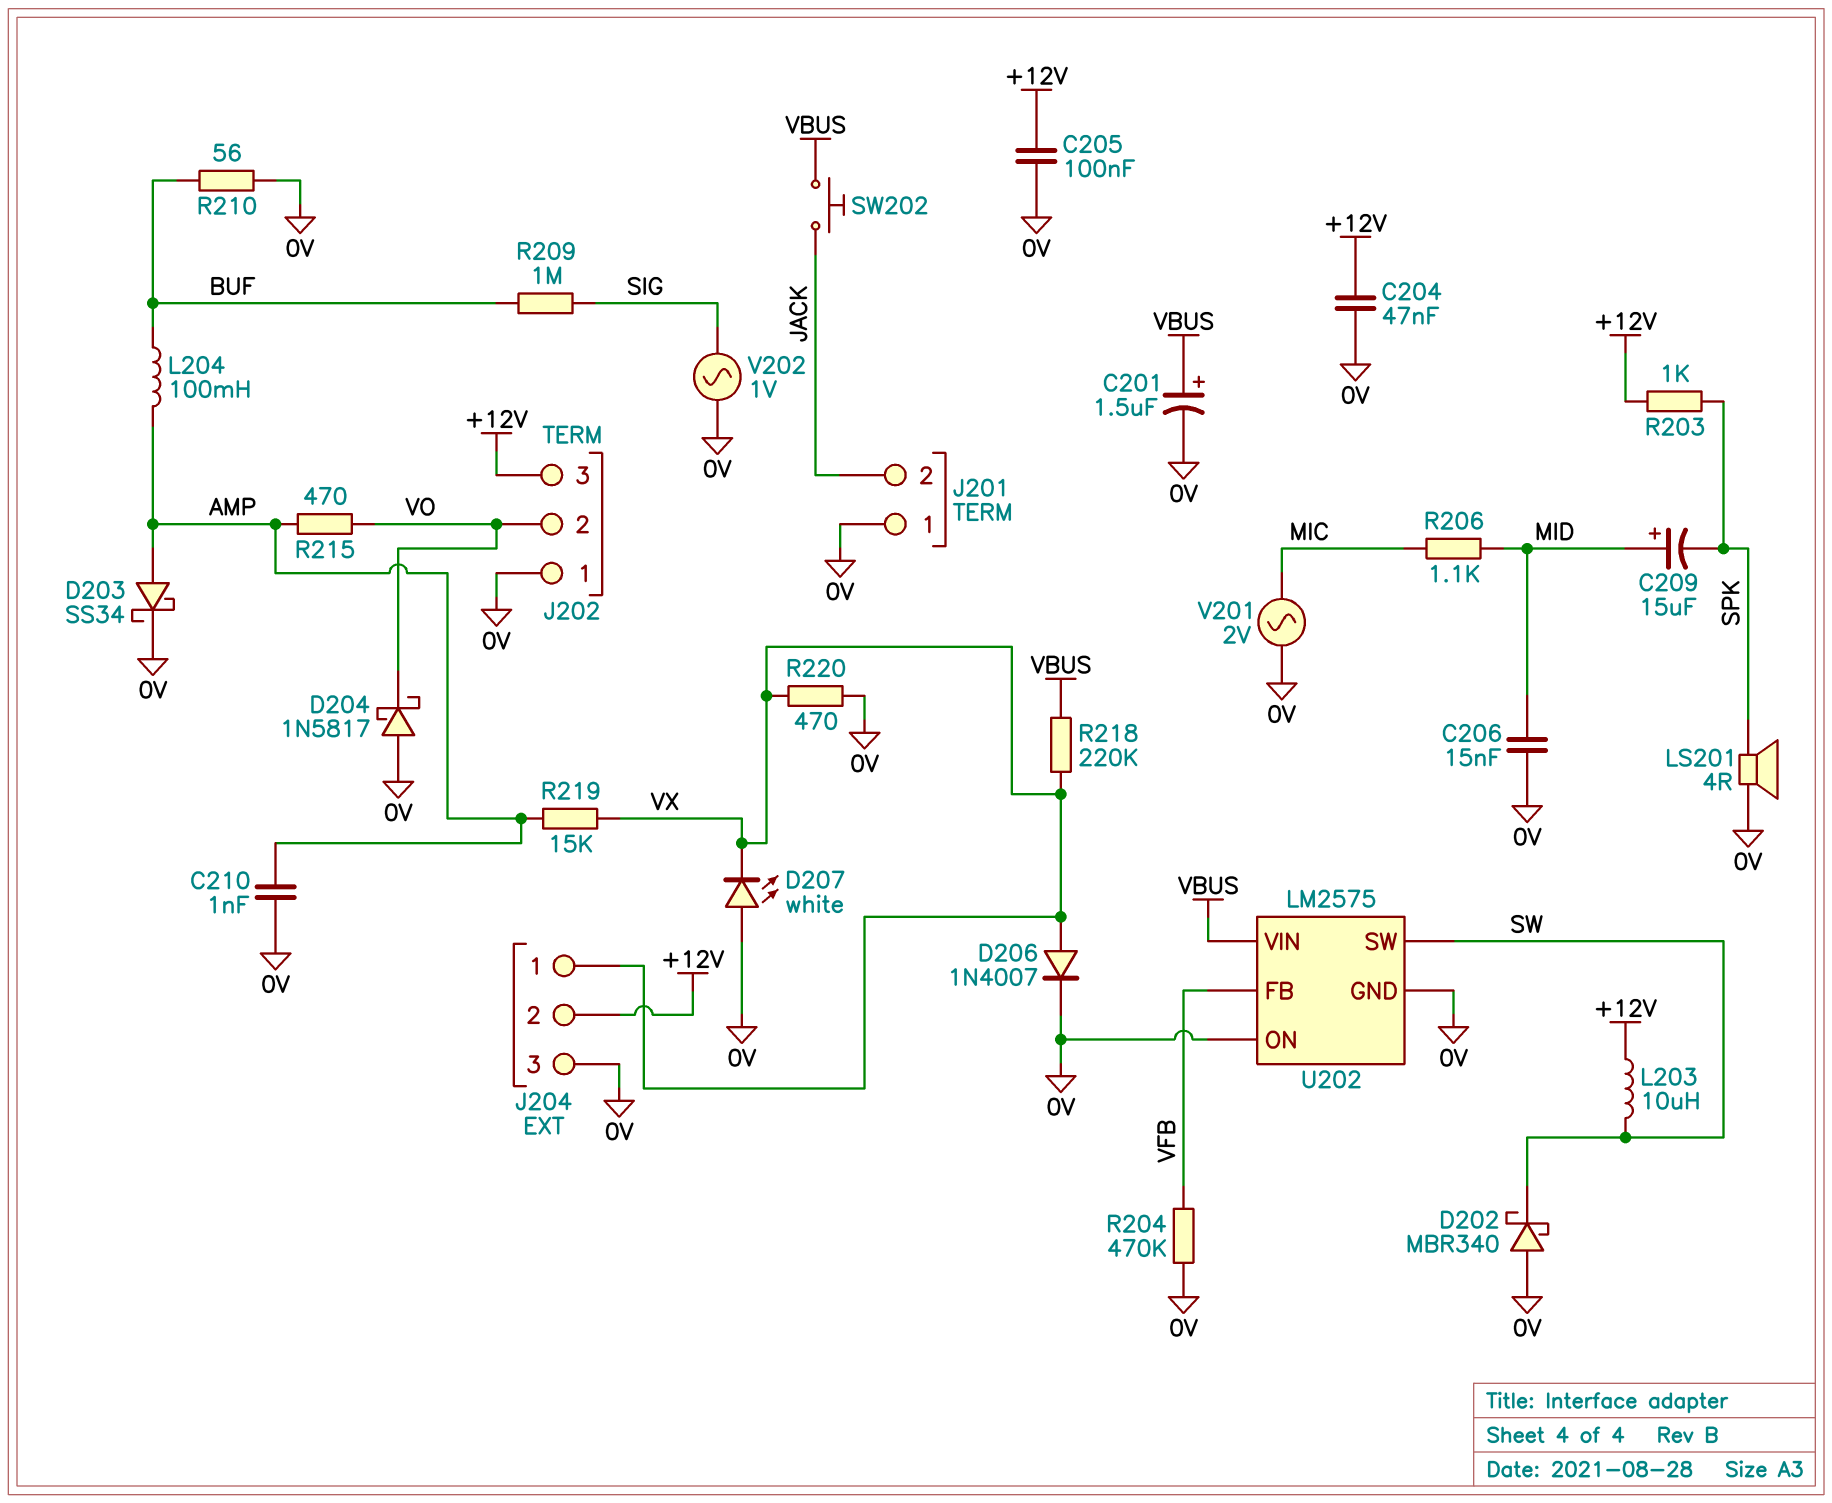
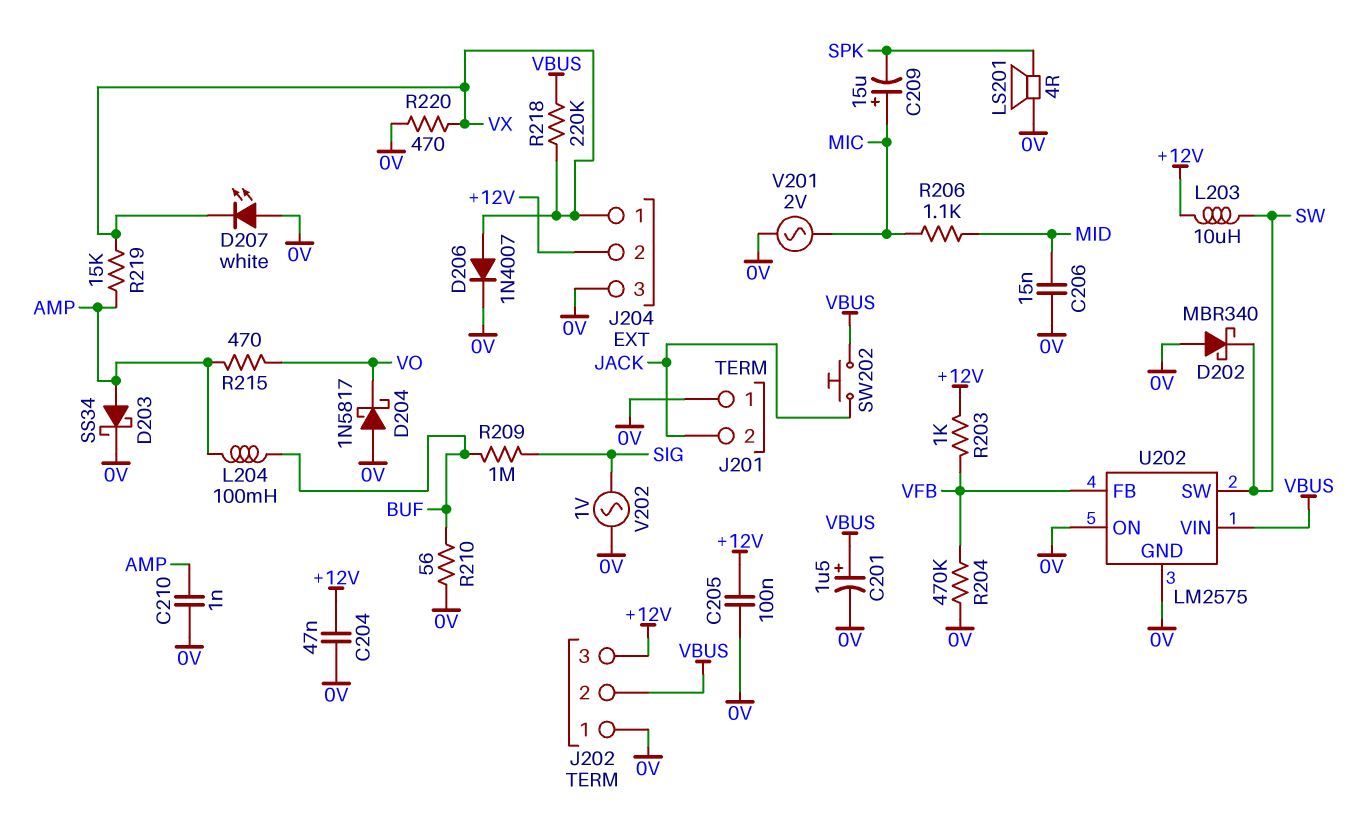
C209: 15uF (plus MID, minus SPK) -> 15uF (plus MIC, minus SPK)
J202 pin 2: VO -> VBUS
R203: 1k (+12V, SPK) -> 1k (+12V, VFB)

